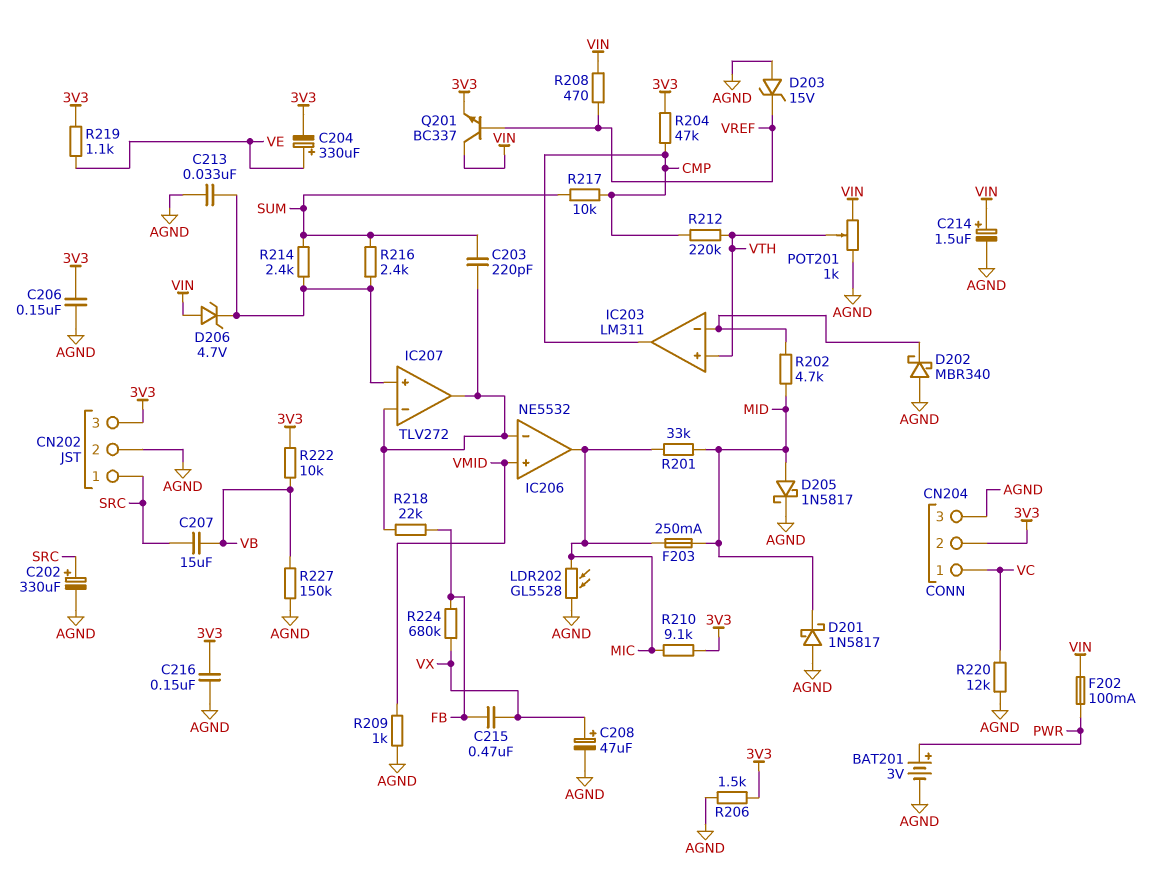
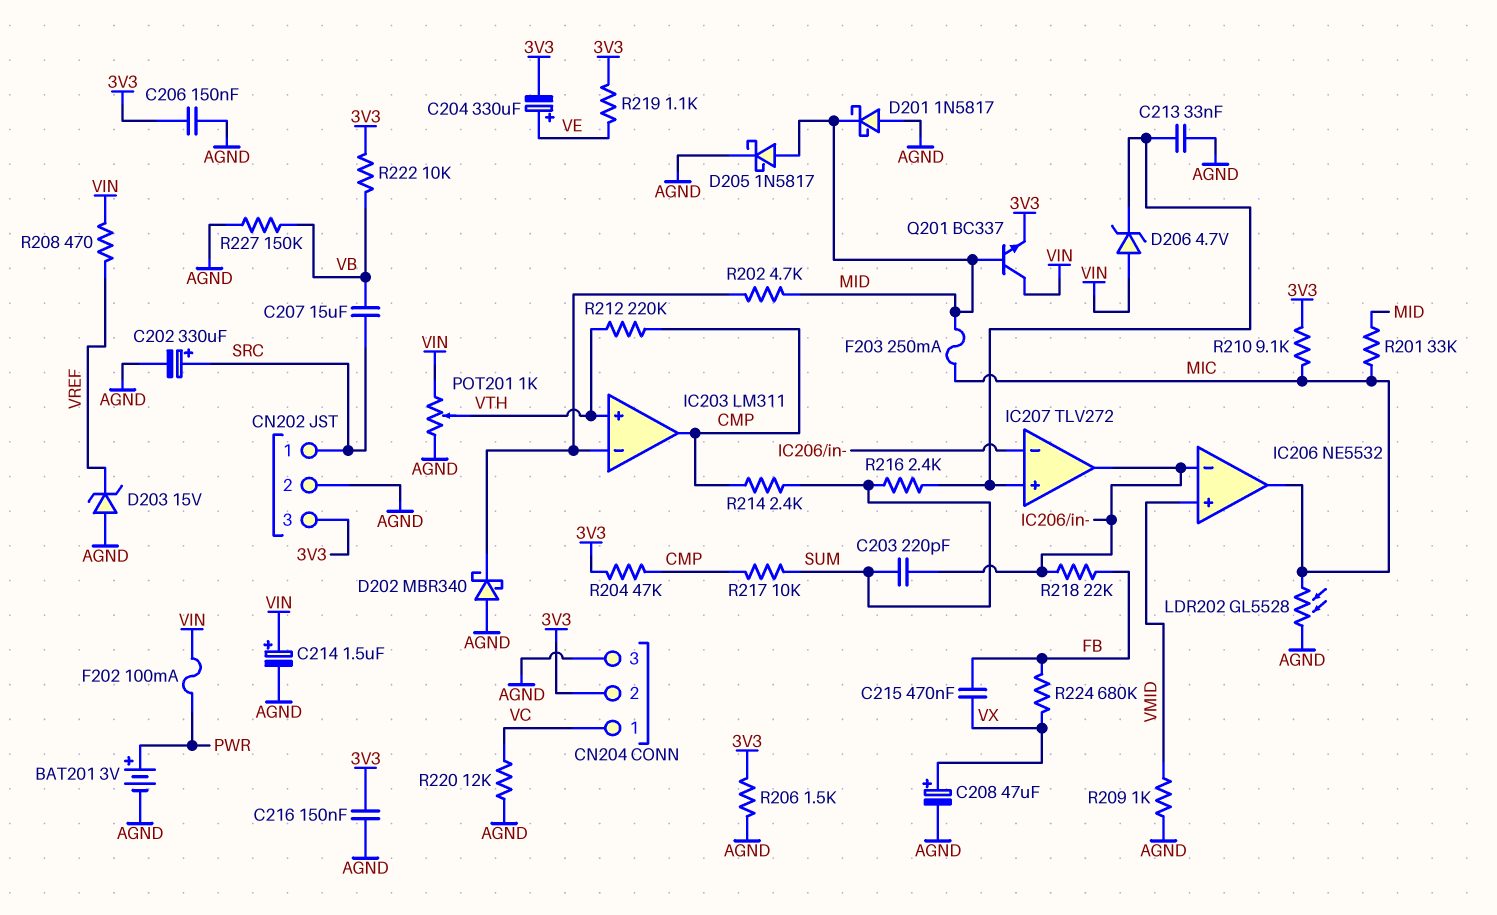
Q201: NPN BC337 (B VREF, C VIN, E 3V3) -> NPN BC337 (B MID, C VIN, E 3V3)
R214: 2.4k (IC207/in+, SUM) -> 2.4k (CMP, SUM)

